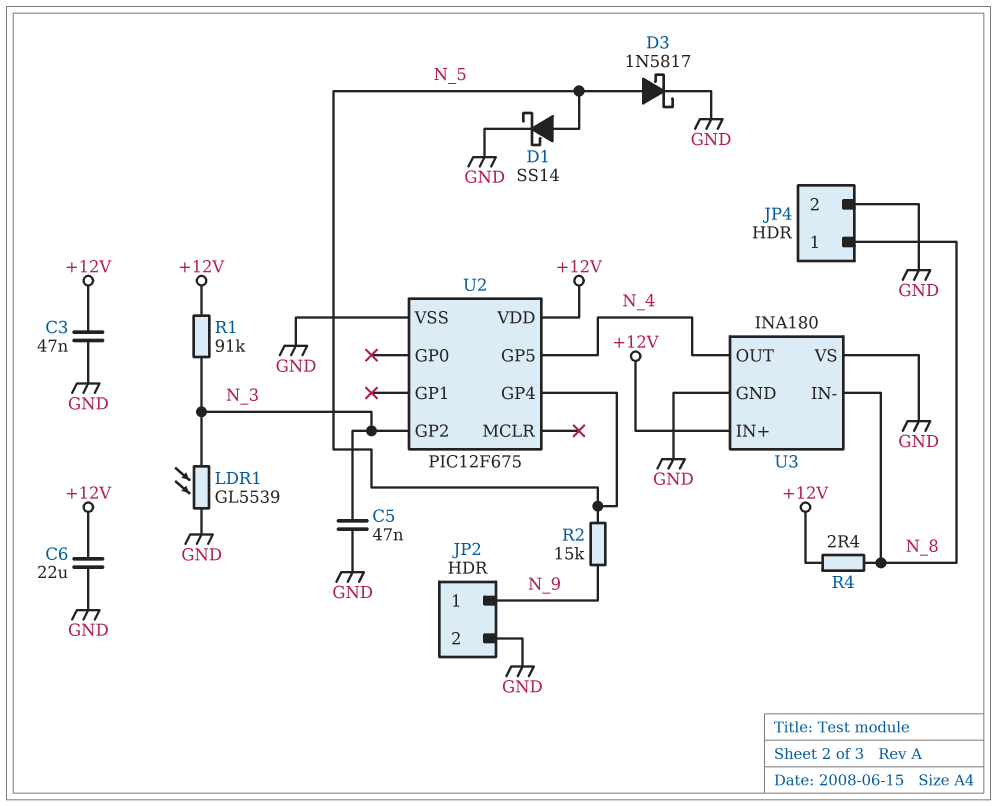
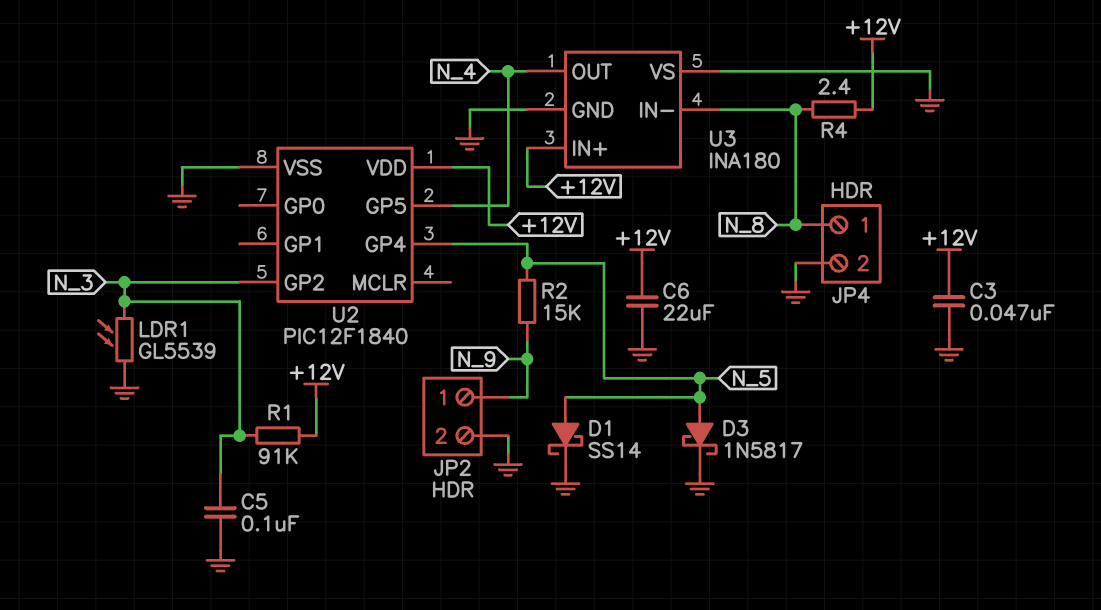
C5: 47nF (GND, N_3) -> 100nF (GND, N_3)
U2: PIC12F675 -> PIC12F1840

